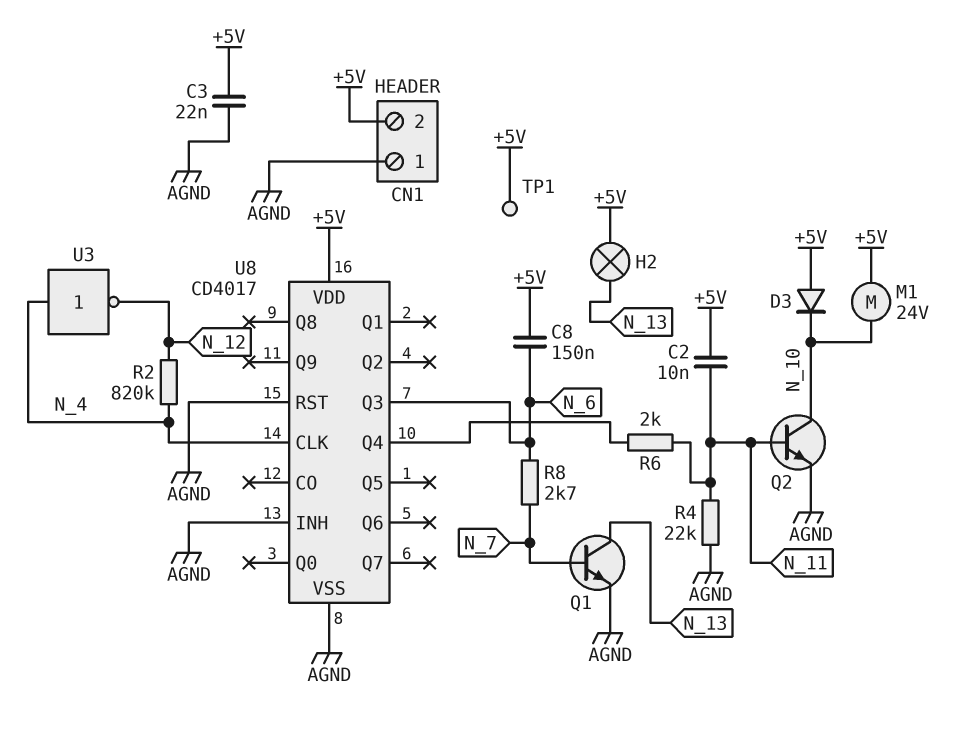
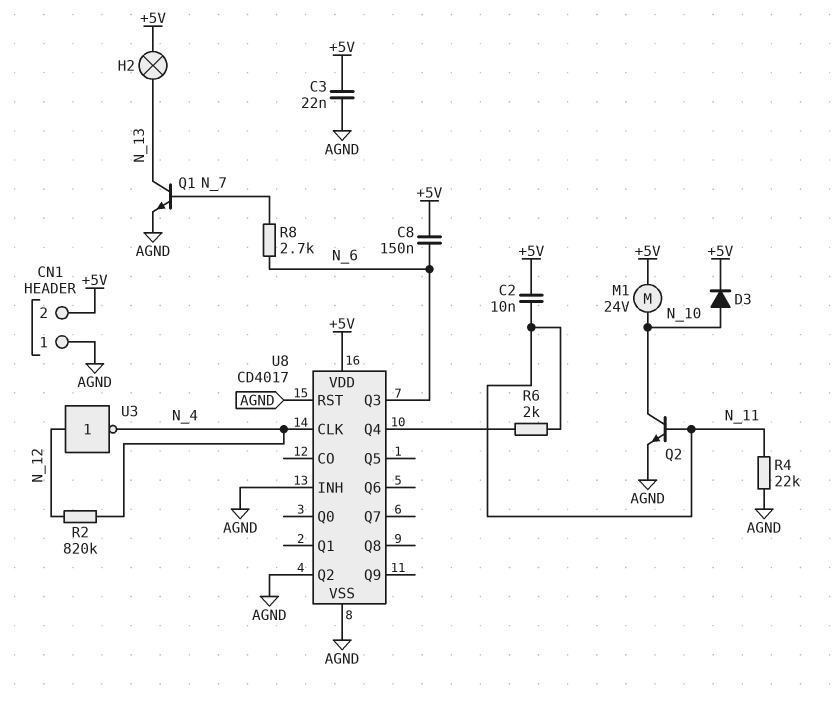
D3: diode (A +5V, K N_10) -> diode (A N_10, K +5V)
TP1: test point (+5V) -> none
U3: NOT (in N_4, out N_12) -> NOT (in N_12, out N_4)
U8 pin Q2: none -> AGND

